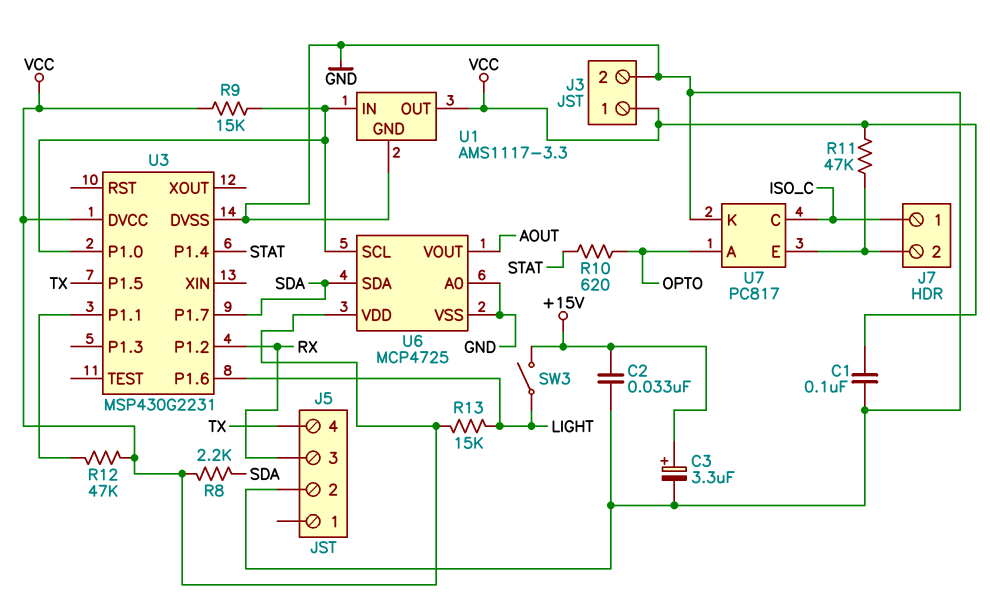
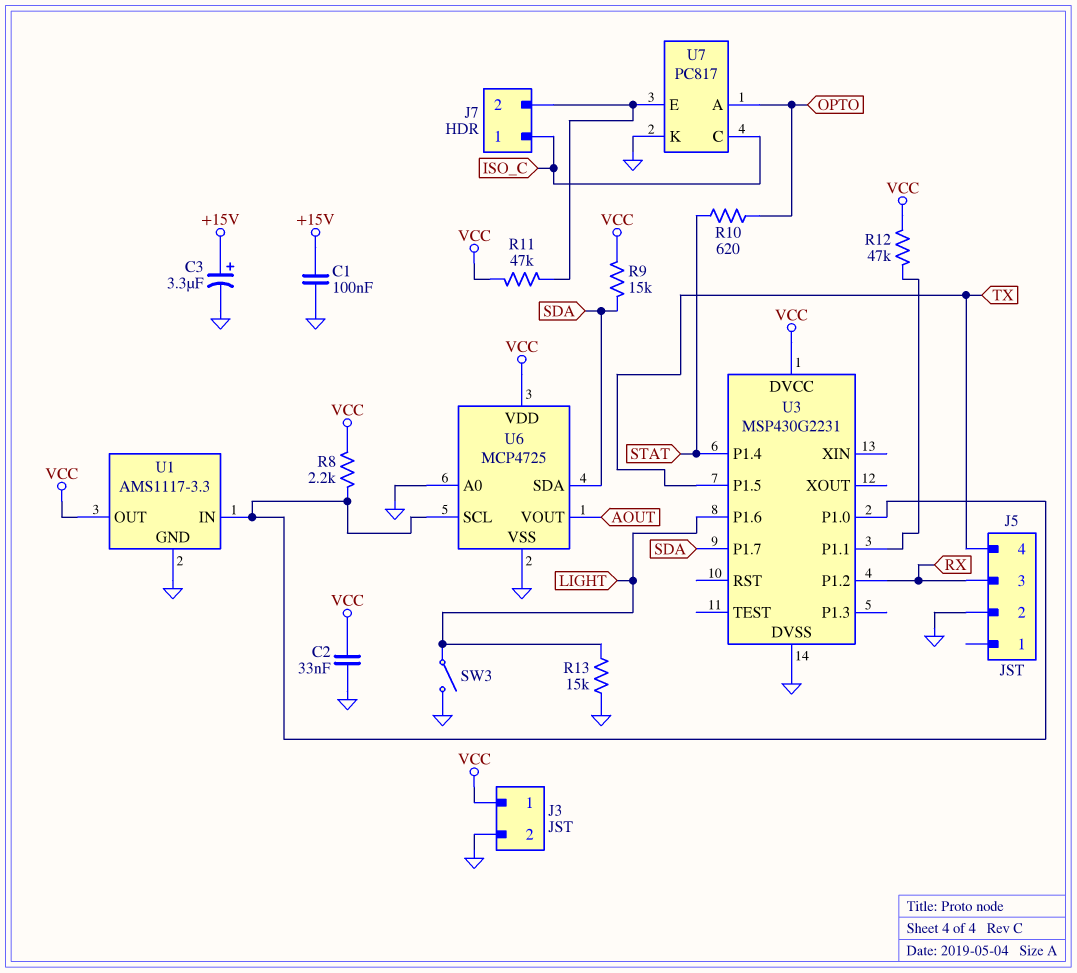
C1: 100nF (GND, VCC) -> 100nF (+15V, GND)
C2: 33nF (+15V, GND) -> 33nF (GND, VCC)
R8: 2.2k (SDA, VCC) -> 2.2k (U1/IN, VCC)
R9: 15k (U1/IN, VCC) -> 15k (SDA, VCC)
R13: 15k (LIGHT, VCC) -> 15k (GND, LIGHT)
SW3: switch (+15V, LIGHT) -> switch (GND, LIGHT)

